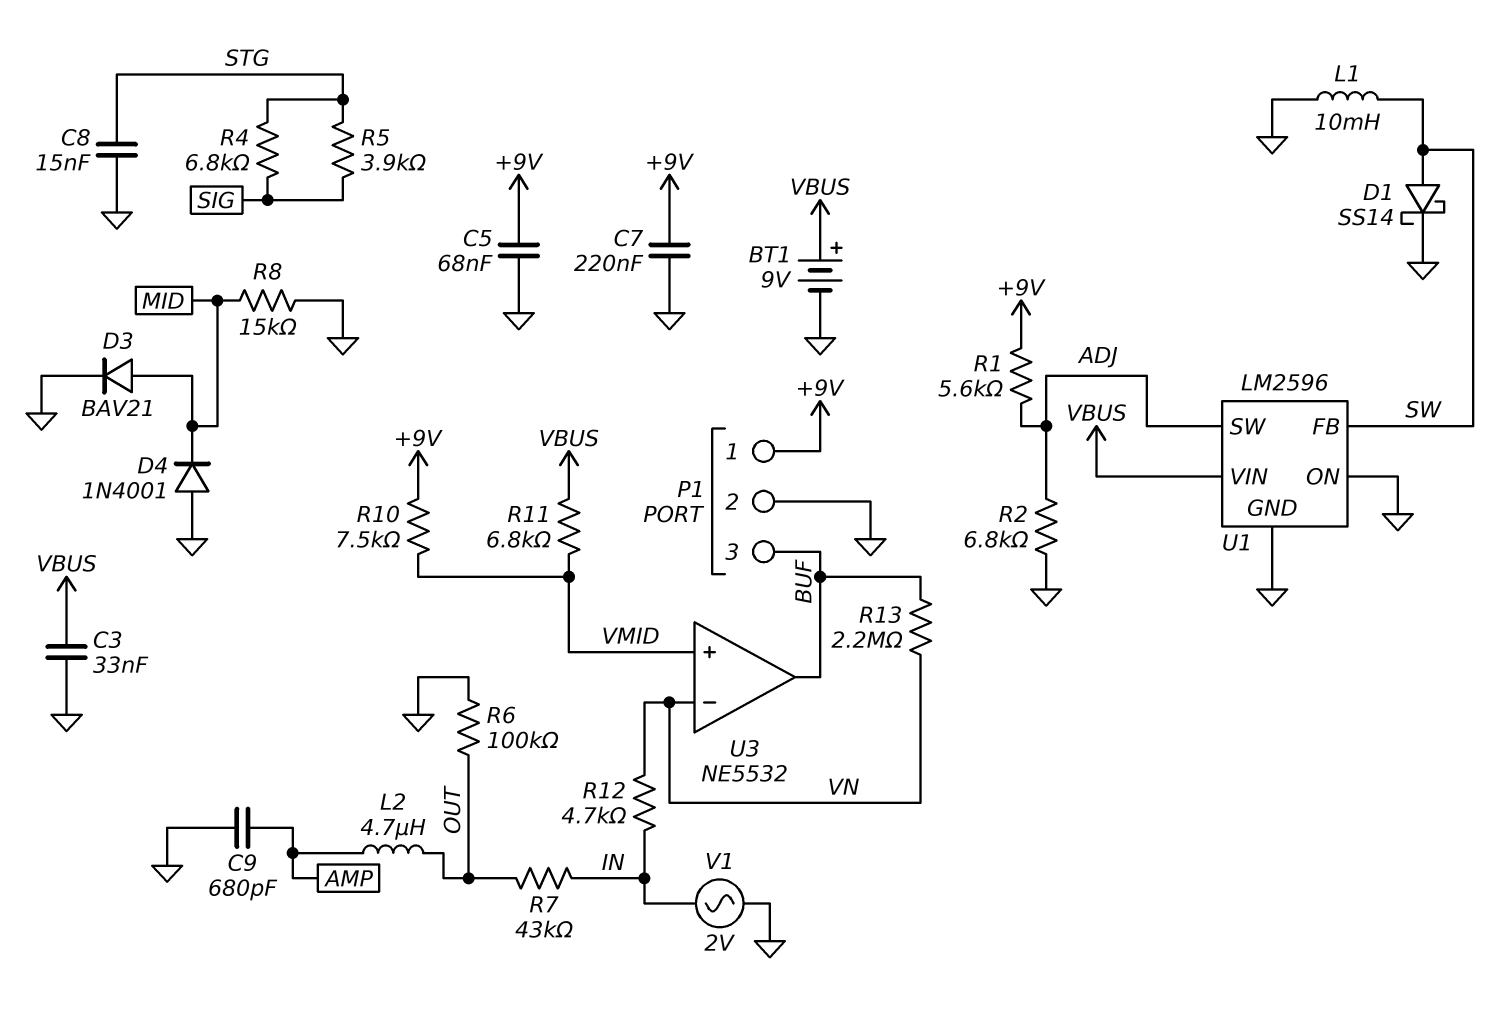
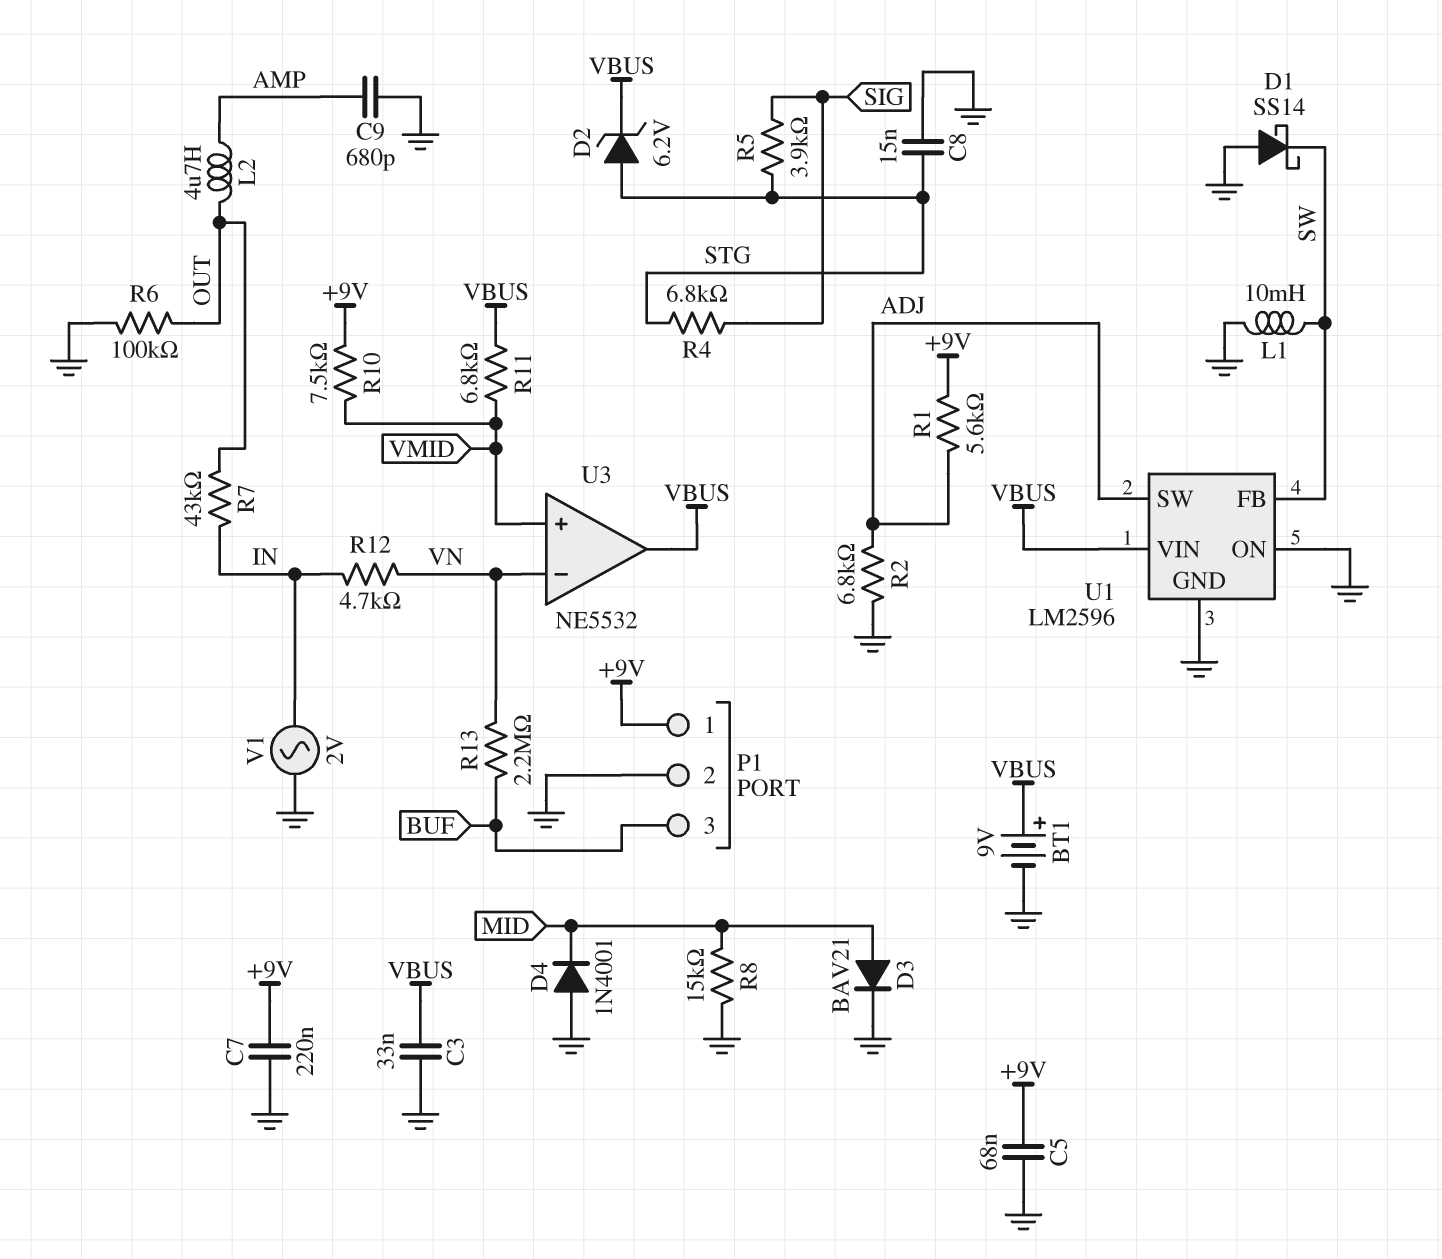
D1: schottky SS14 (A SW, K GND) -> schottky SS14 (A GND, K SW)
D2: none -> zener 6.2V (A STG, K VBUS)
U3 pin out: BUF -> VBUS

